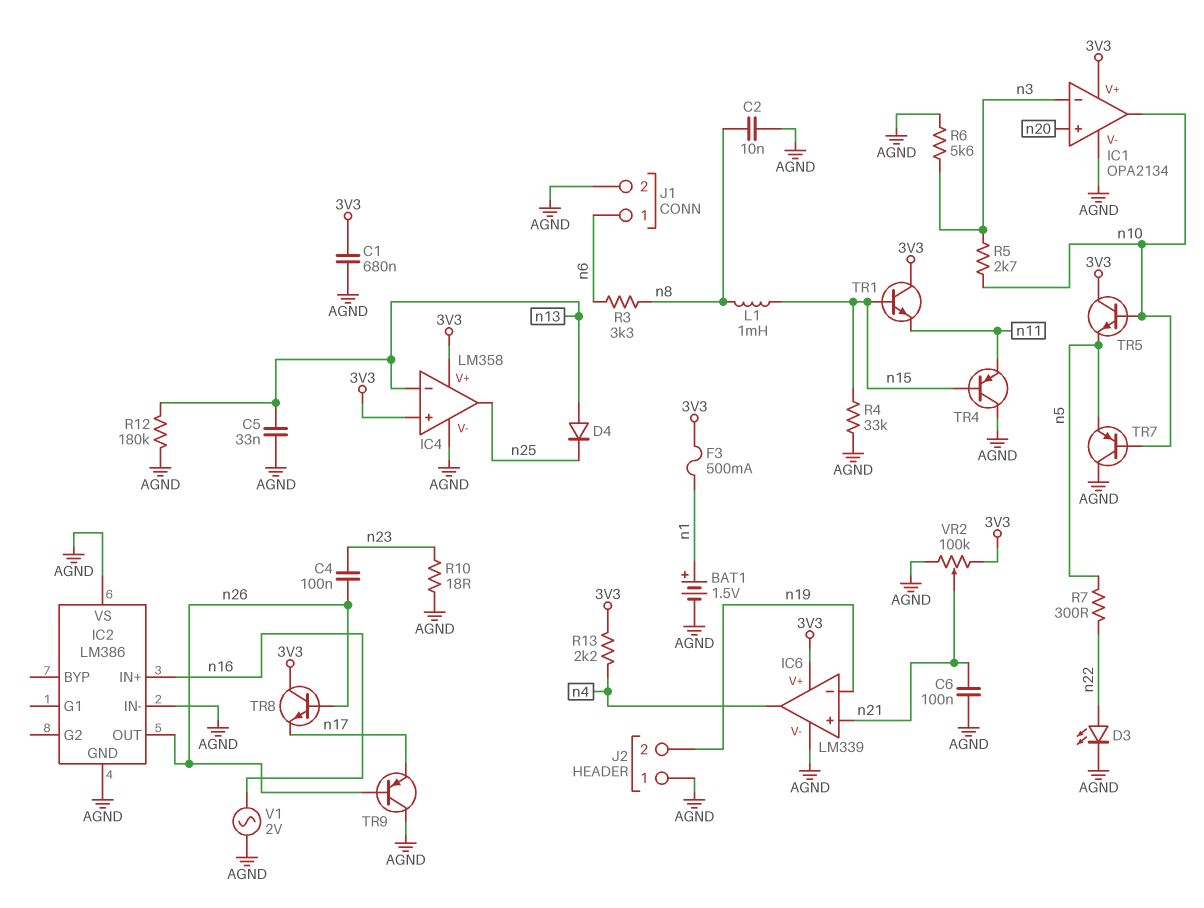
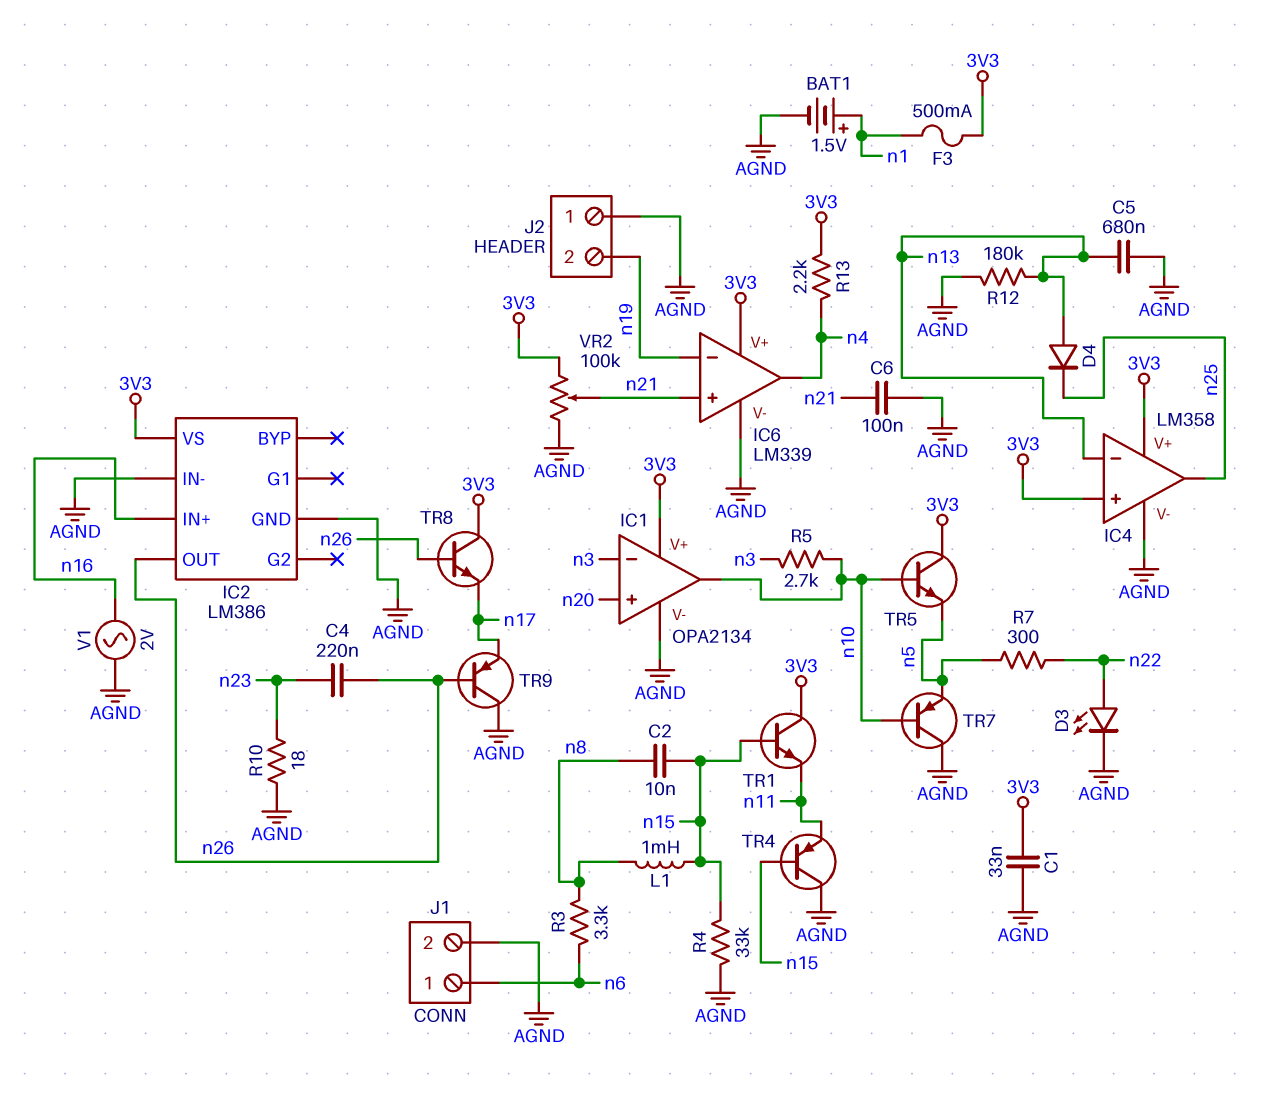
C1: 680nF (3V3, AGND) -> 33nF (3V3, AGND)
C2: 10nF (AGND, n8) -> 10nF (n8, n15)
C4: 100nF (n23, n26) -> 220nF (n23, n26)
C5: 33nF (AGND, n13) -> 680nF (AGND, n13)
IC2 pin VS: AGND -> 3V3
R6: 5.6k (AGND, n3) -> none

